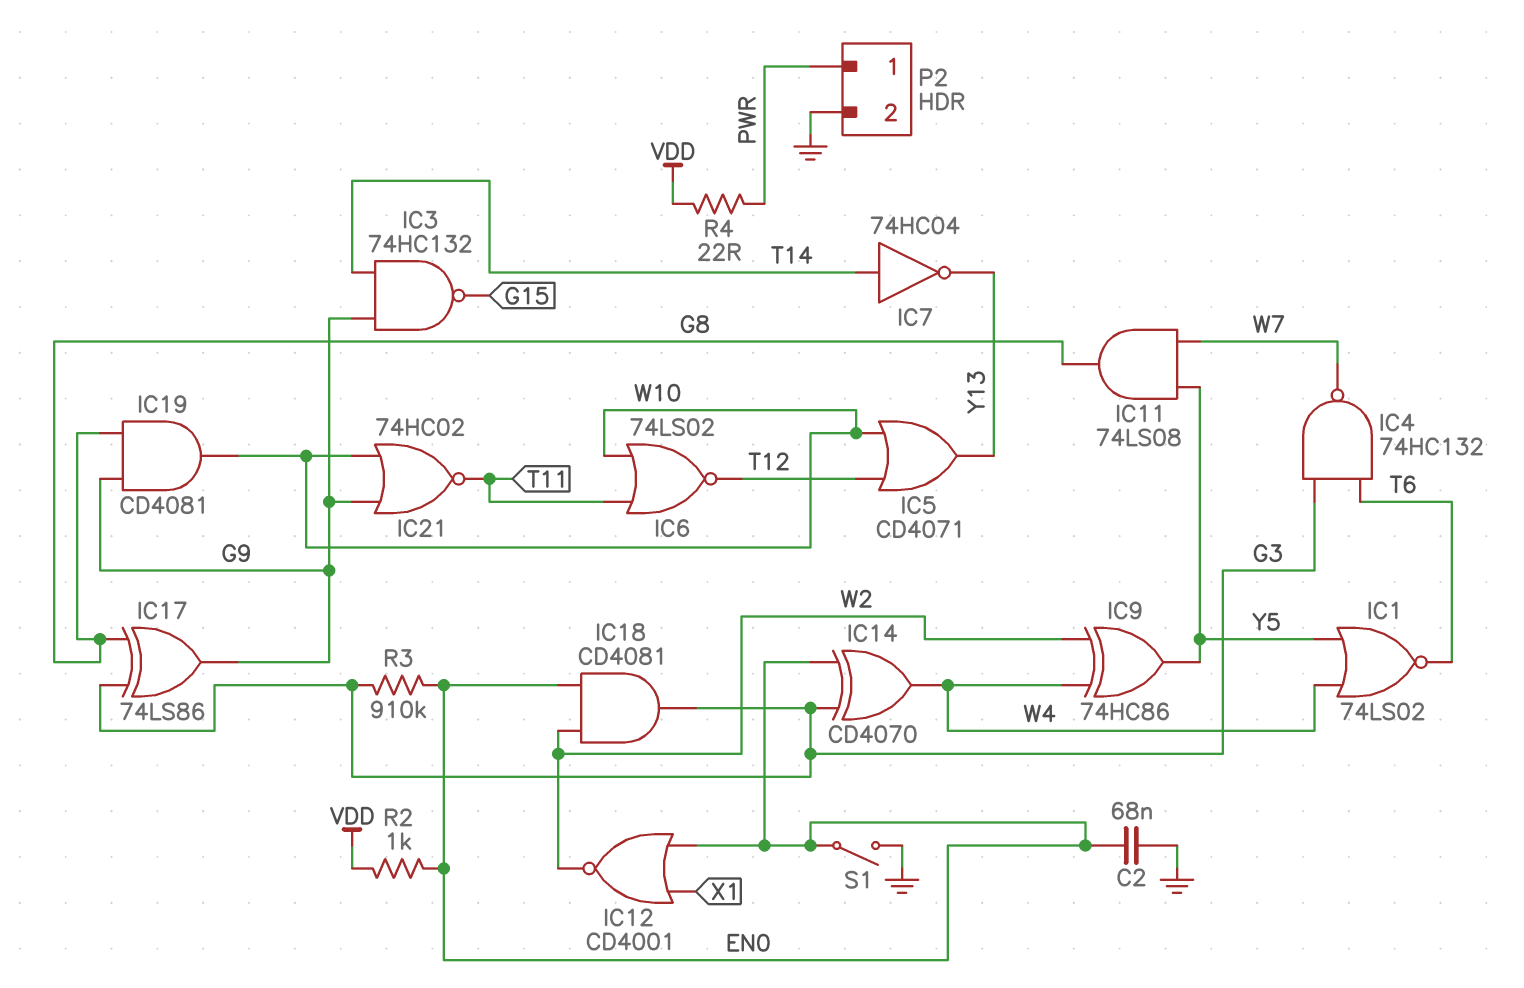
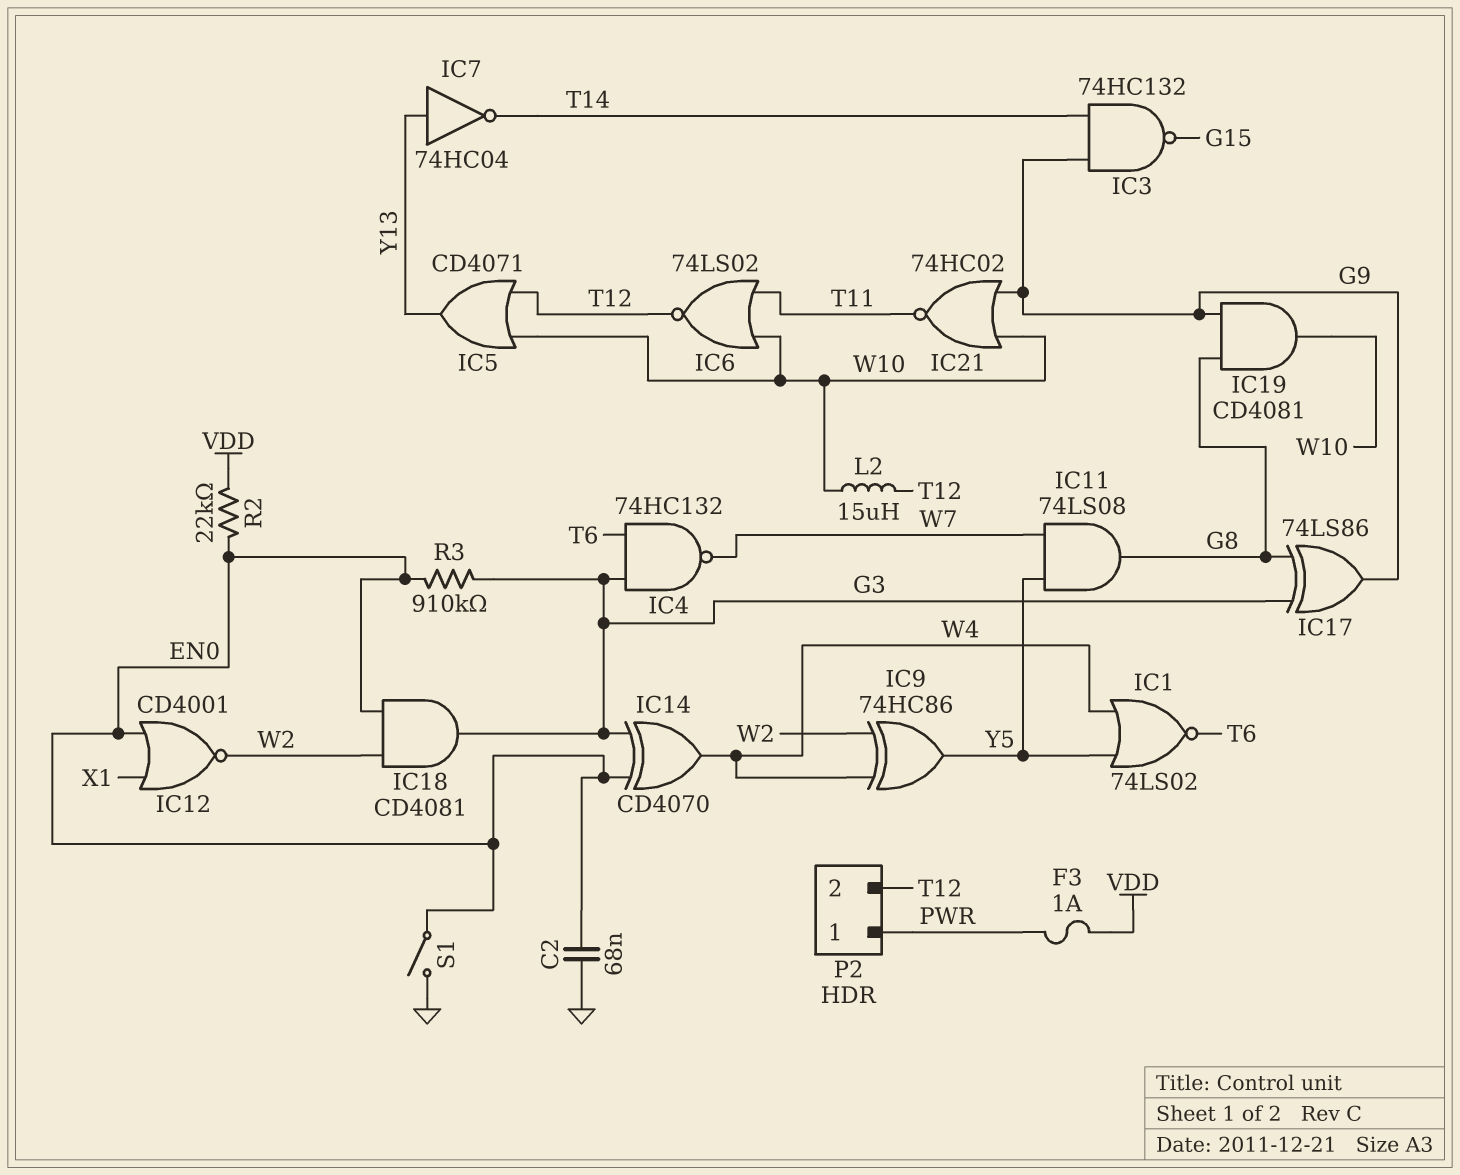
F3: none -> 1A (PWR, VDD)
IC7: NOT 74HC04 (in T14, out Y13) -> NOT 74HC04 (in Y13, out T14)
L2: none -> 15uH (T12, W10)
P2 pin 2: GND -> T12
R2: 1k (EN0, VDD) -> 22k (EN0, VDD)
R4: 22 (PWR, VDD) -> none

